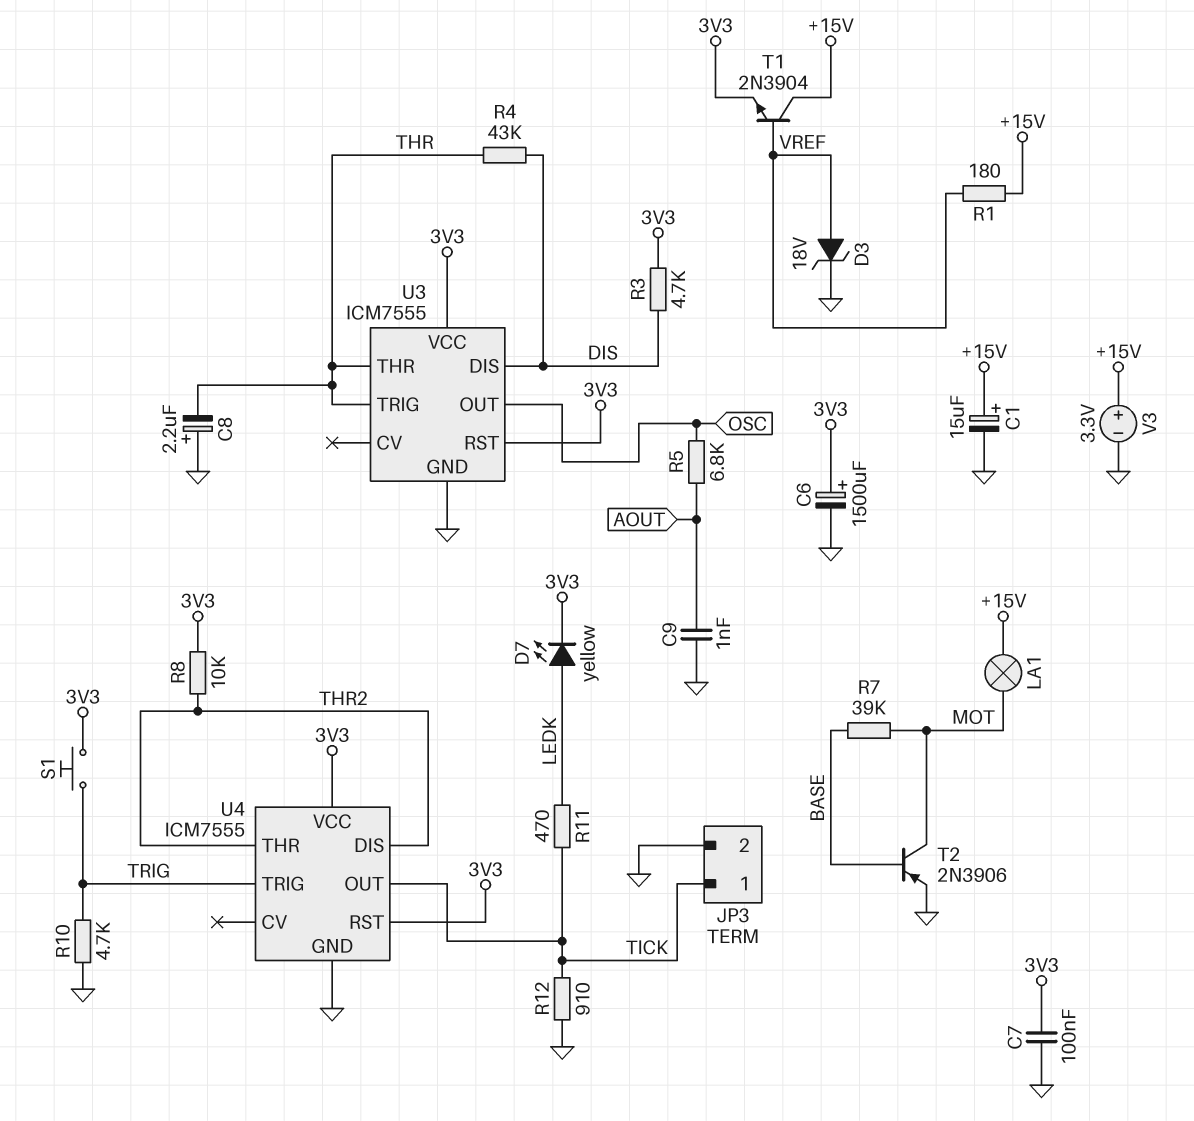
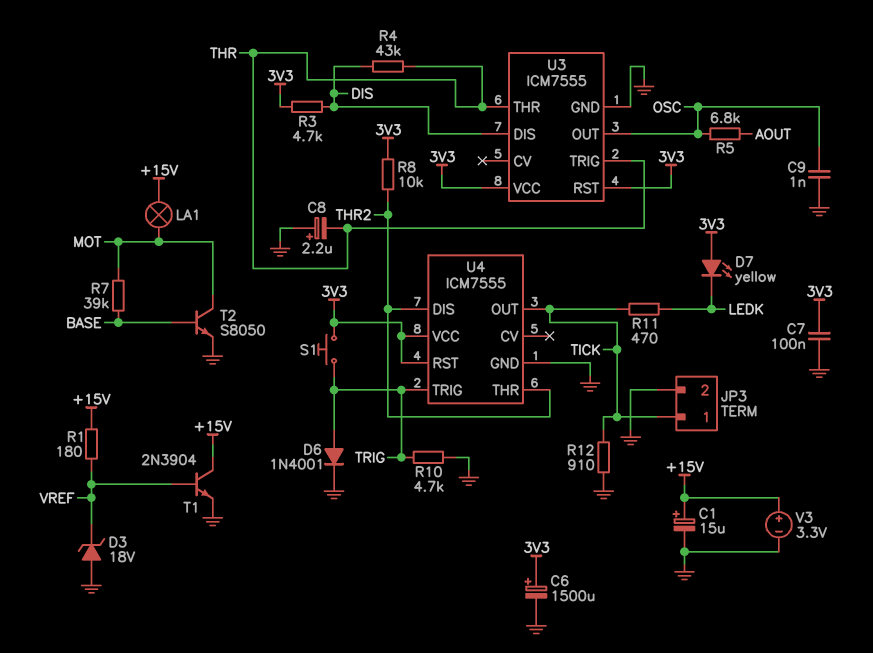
C9: 1nF (AOUT, GND) -> 1nF (GND, OSC)
D3: zener 18V (A VREF, K GND) -> zener 18V (A GND, K VREF)
D6: none -> diode 1N4001 (A TRIG, K GND)
D7: LED yellow (A LEDK, K 3V3) -> LED yellow (A 3V3, K LEDK)
T1: NPN 2N3904 (B VREF, C +15V, E 3V3) -> NPN 2N3904 (B VREF, C +15V, E GND)
T2: PNP 2N3906 (B BASE, C MOT, E GND) -> NPN S8050 (B BASE, C MOT, E GND)

